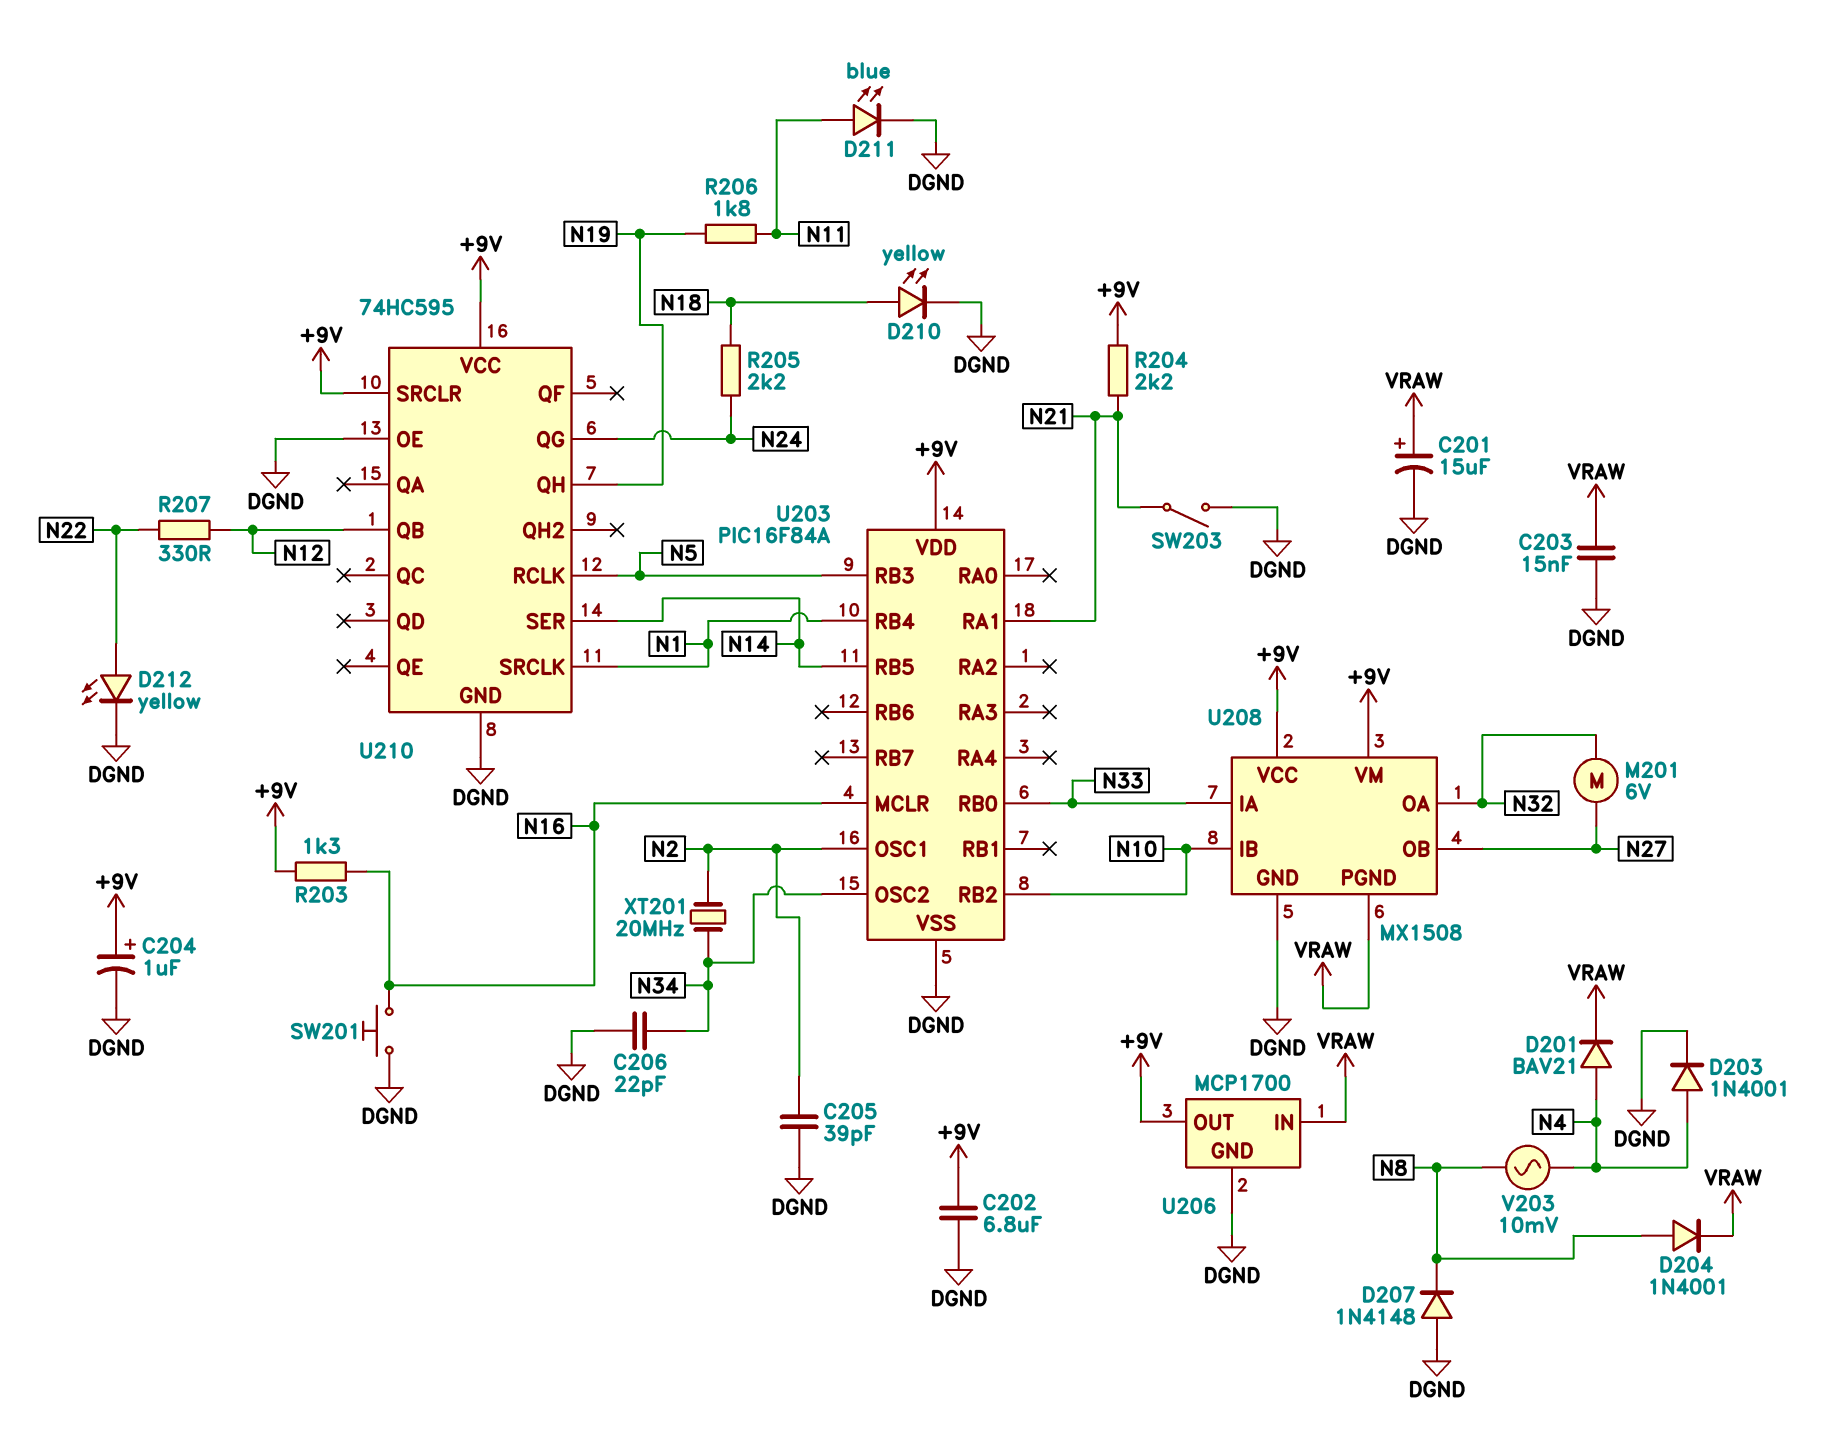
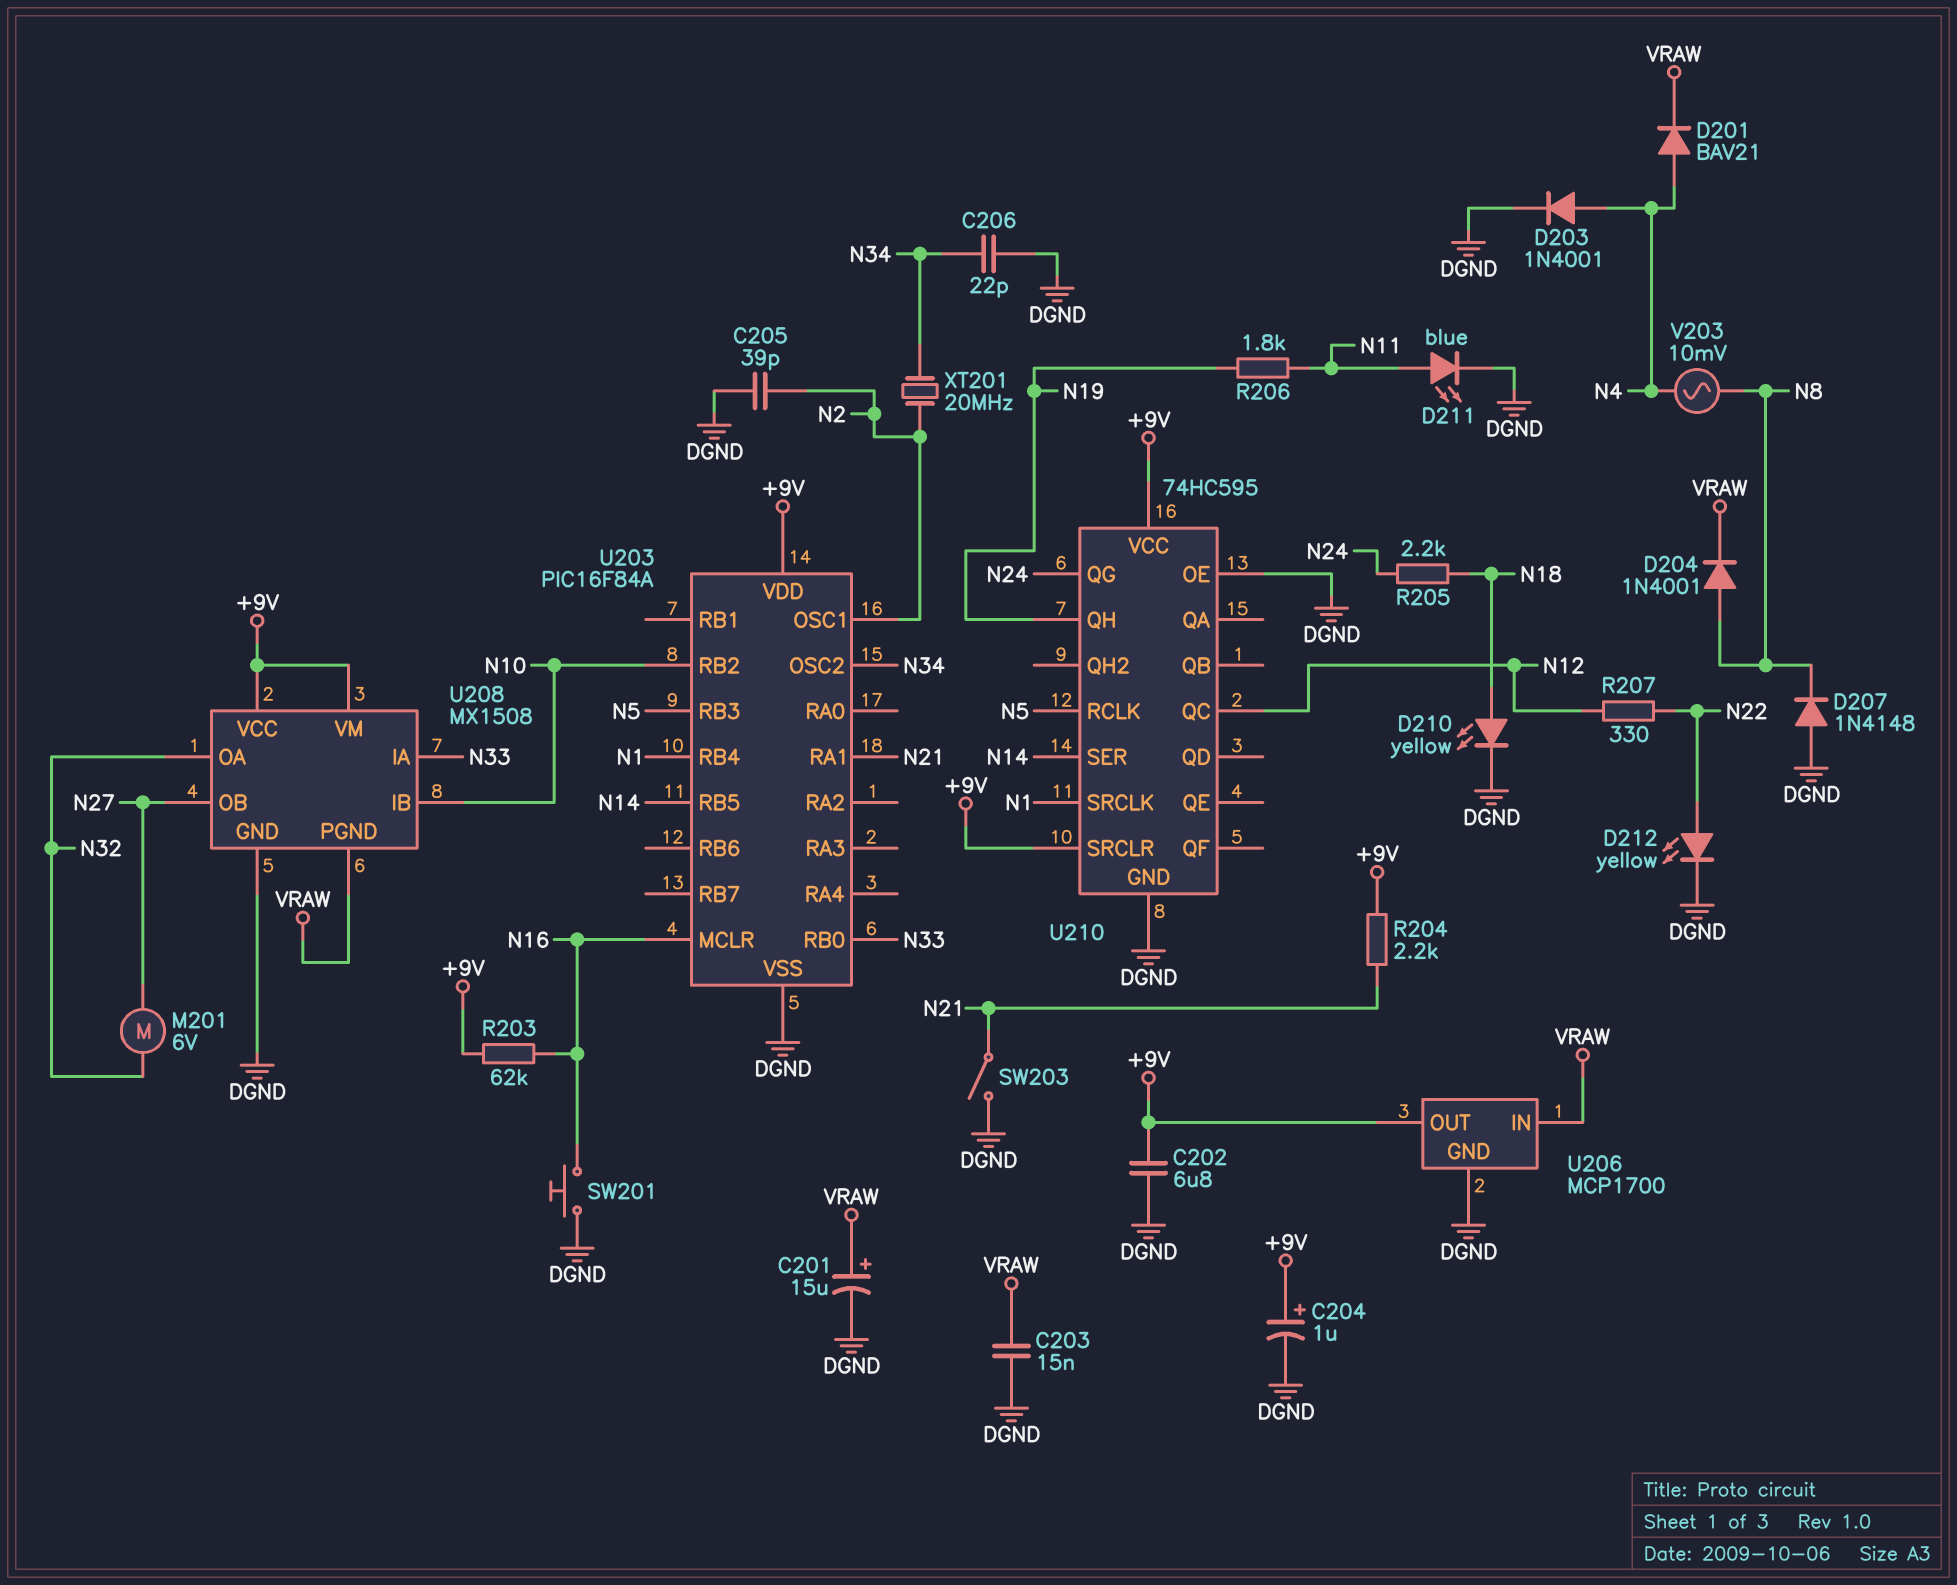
R203: 1.3k (+9V, N16) -> 62k (+9V, N16)
U210 pin QB: N12 -> none
U210 pin QC: none -> N12

